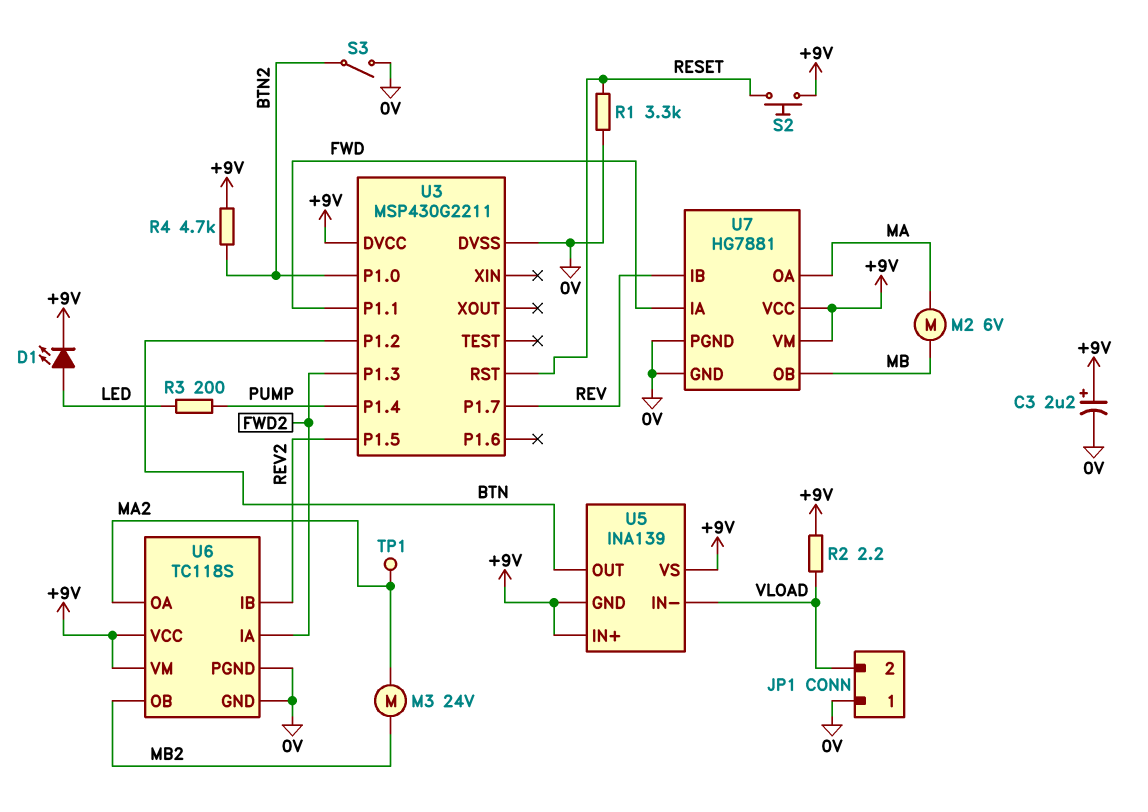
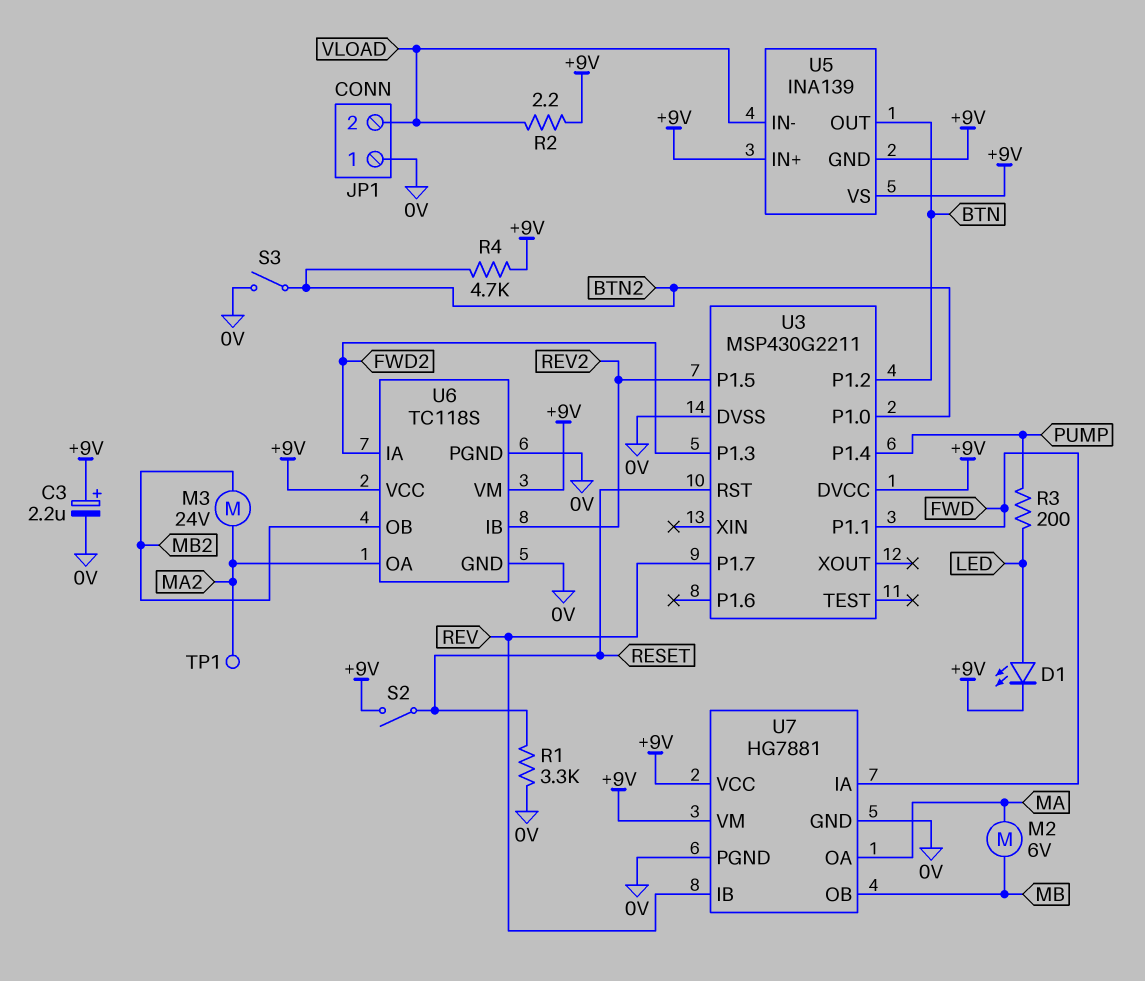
S2: button (+9V, RESET) -> switch (+9V, RESET)

